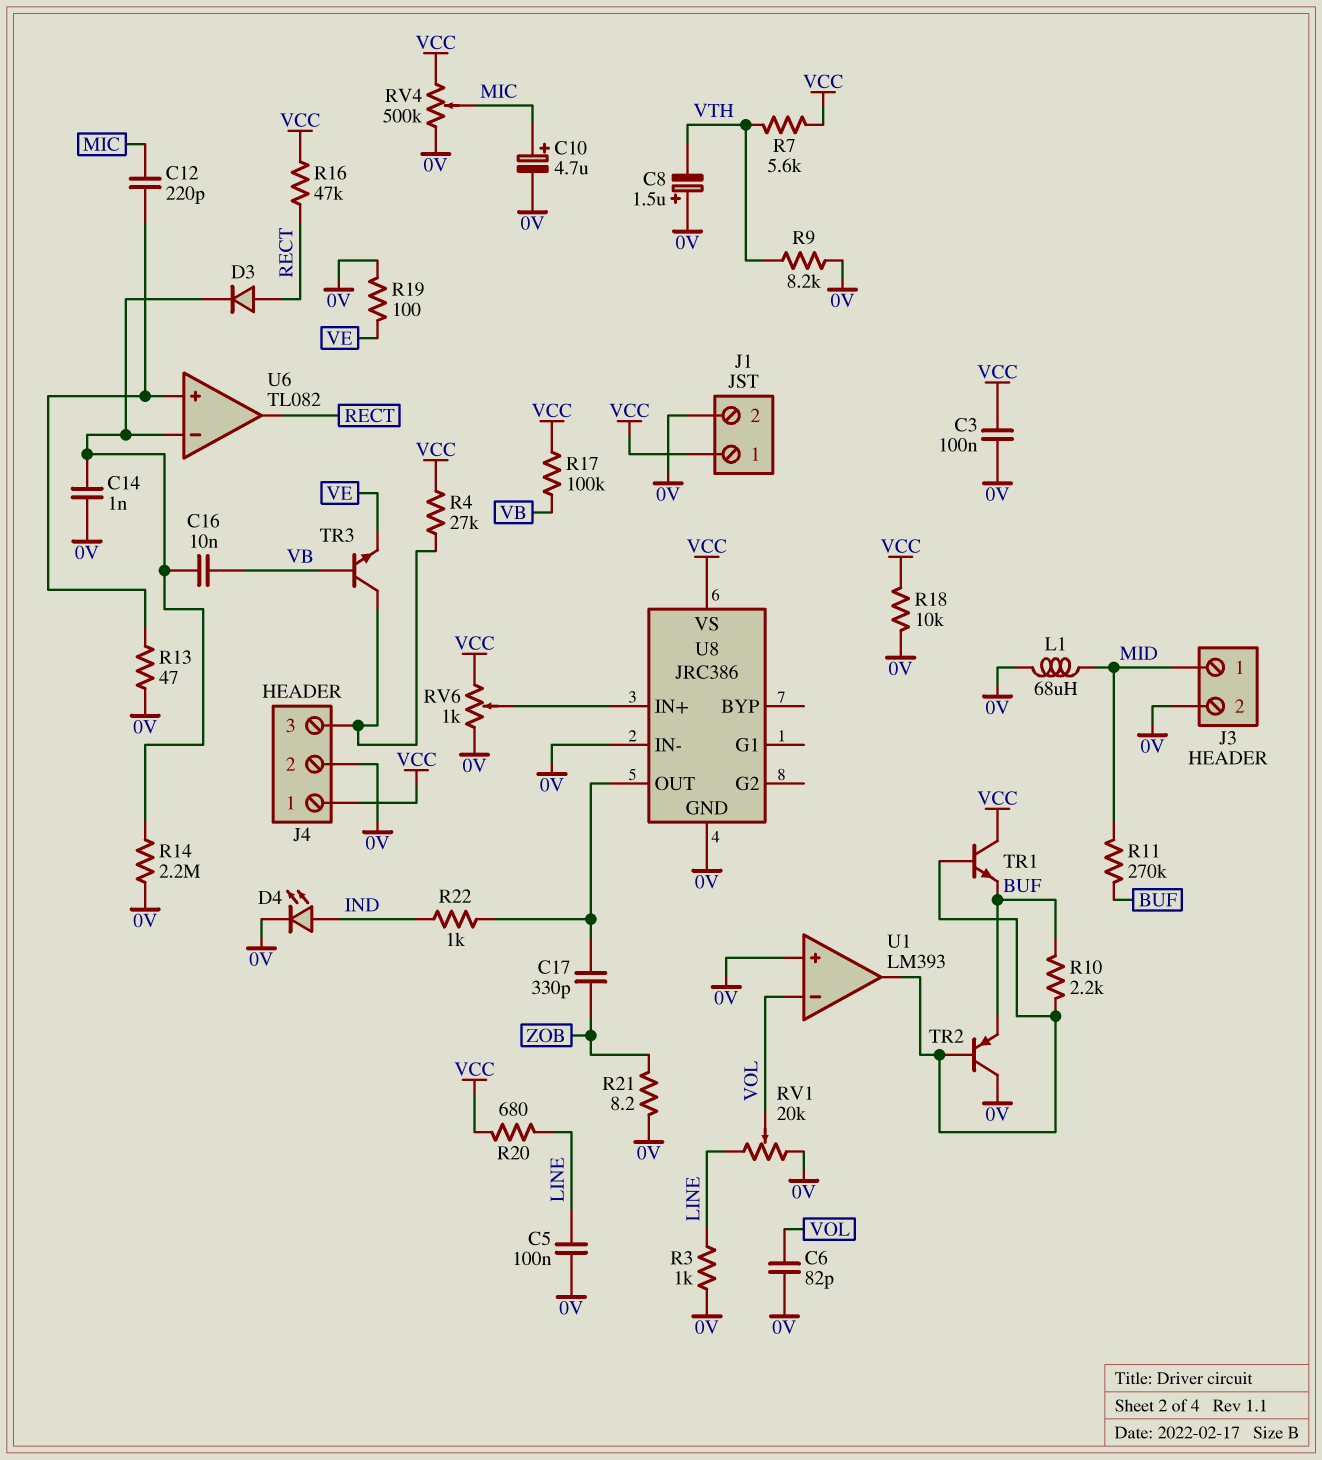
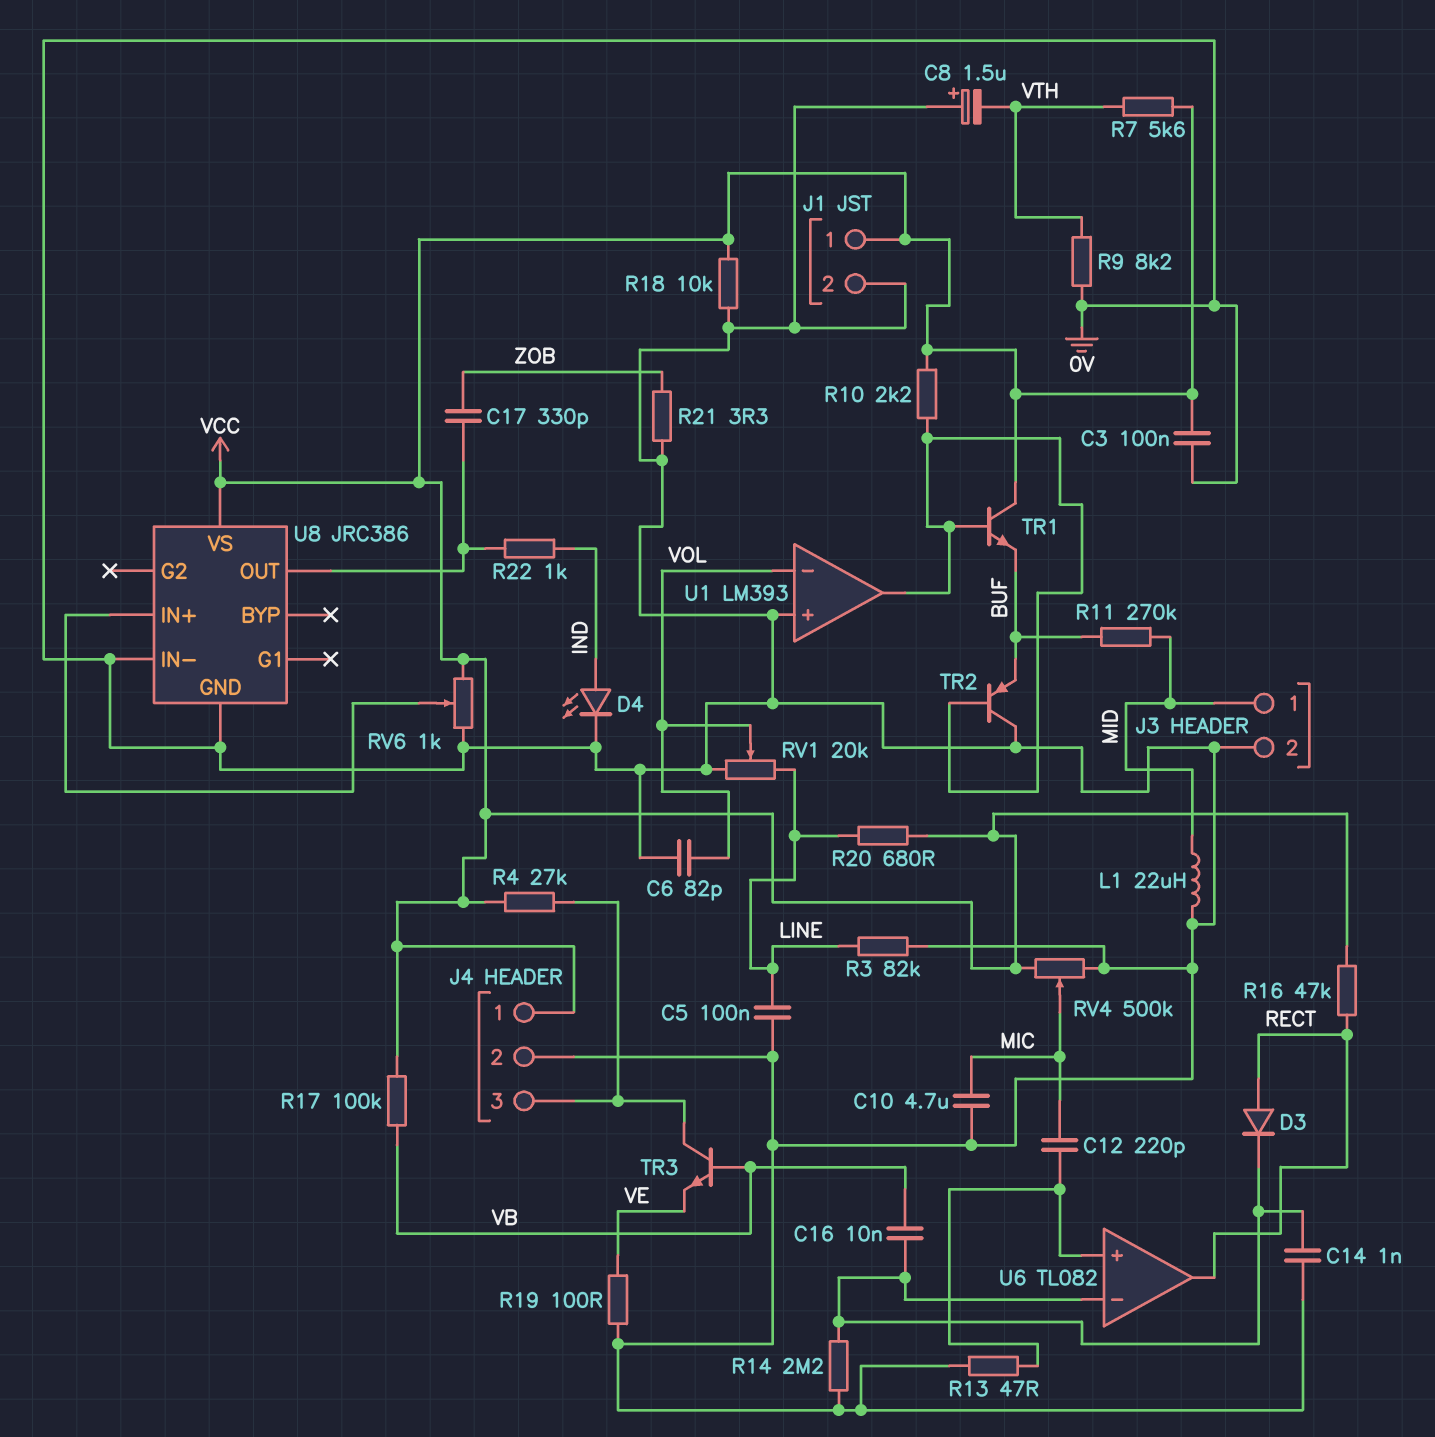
C10: 4.7uF (plus MIC, minus 0V) -> 4.7uF (0V, MIC)
L1: 68uH (0V, MID) -> 22uH (0V, MID)
R3: 1k (0V, LINE) -> 82k (0V, LINE)
R10: 2.2k (BUF, U1/out) -> 2.2k (U1/out, VCC)
R21: 8.2 (0V, ZOB) -> 3.3 (0V, ZOB)

